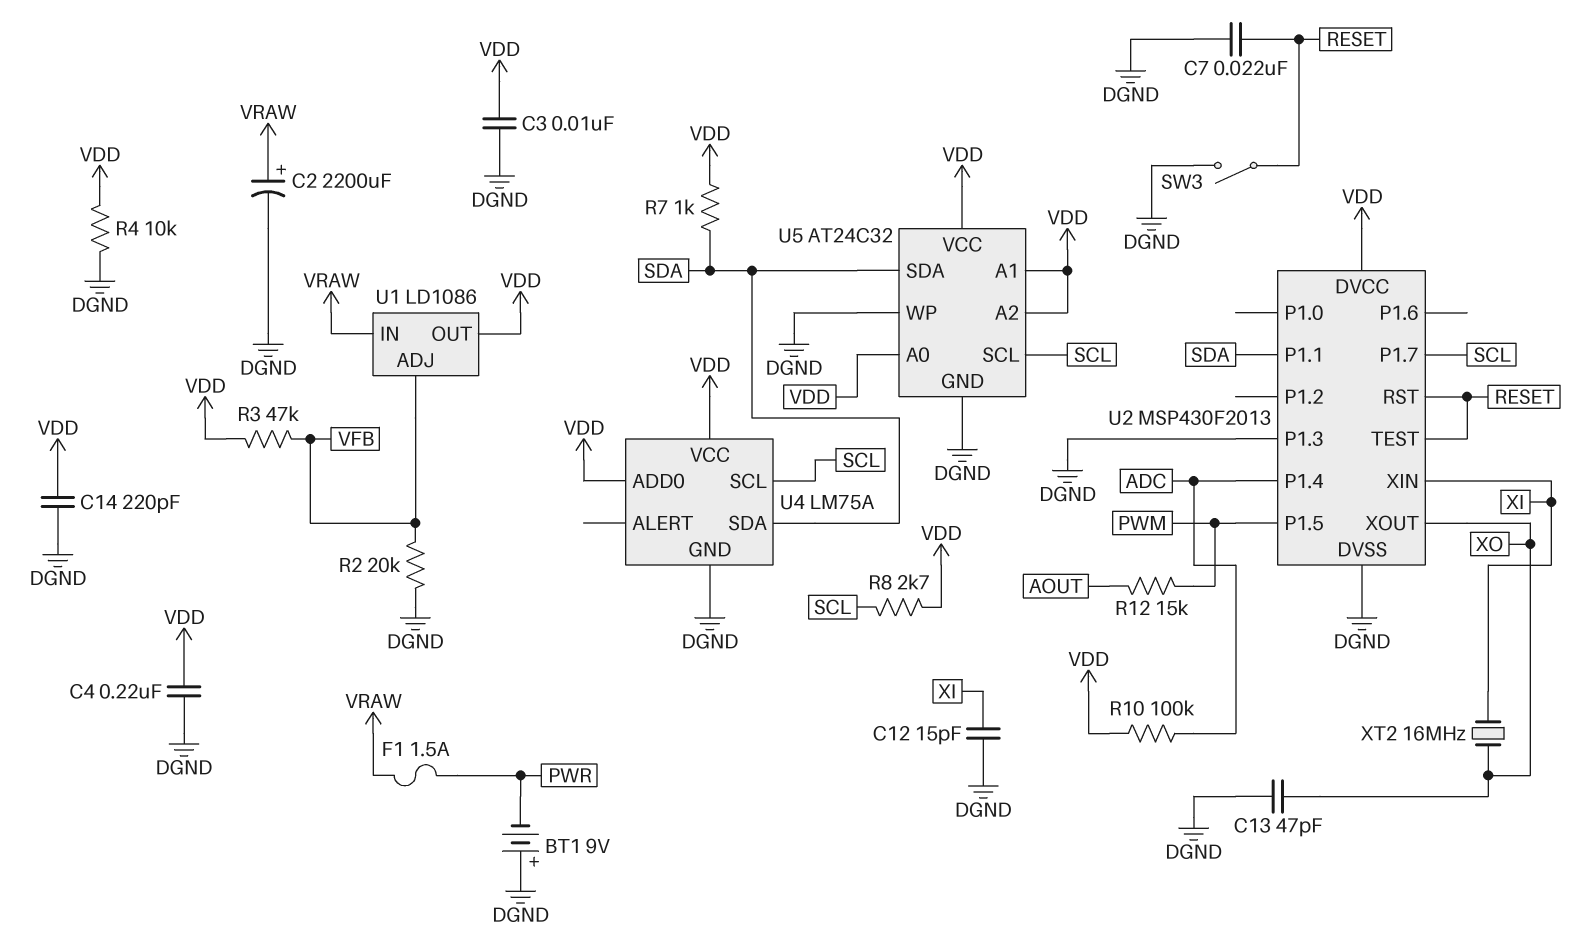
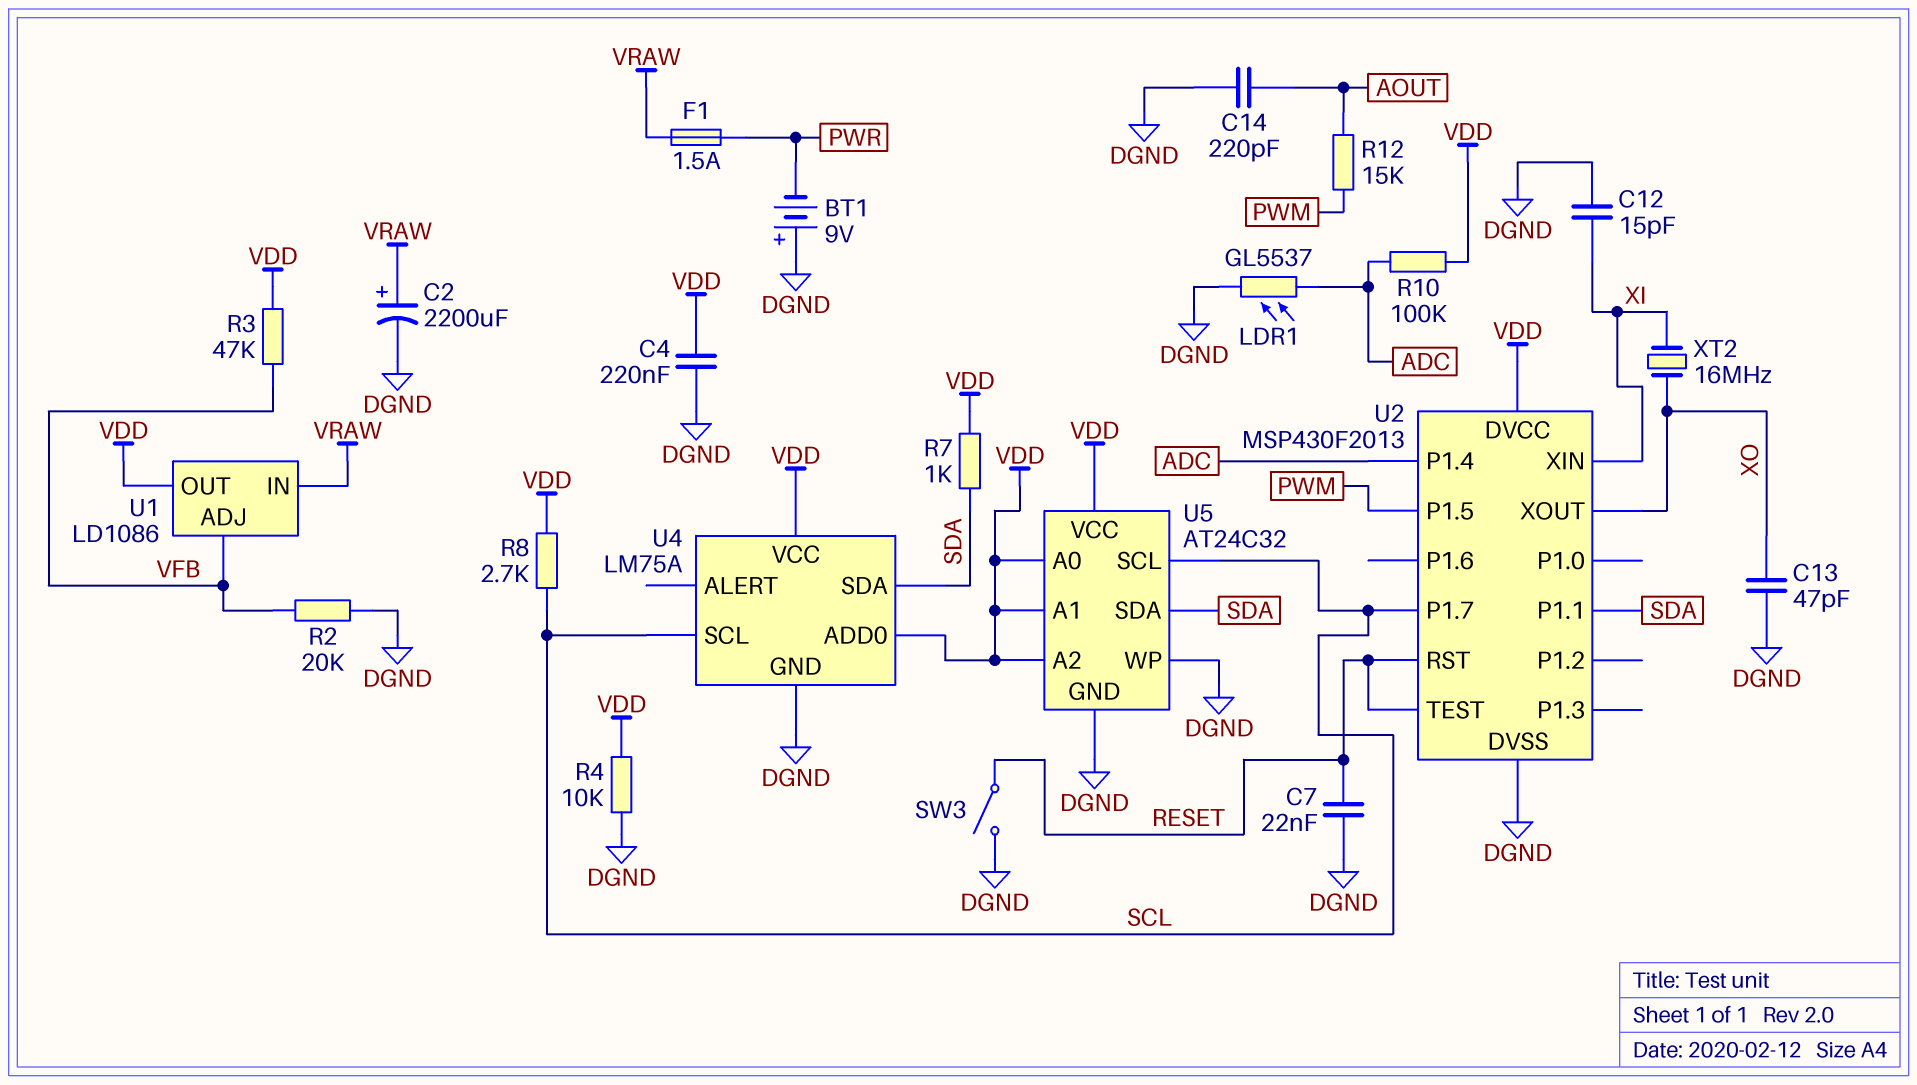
C3: 10nF (DGND, VDD) -> none
C14: 220pF (DGND, VDD) -> 220pF (AOUT, DGND)
LDR1: none -> GL5537 (ADC, DGND)
U2 pin P1.3: DGND -> none

